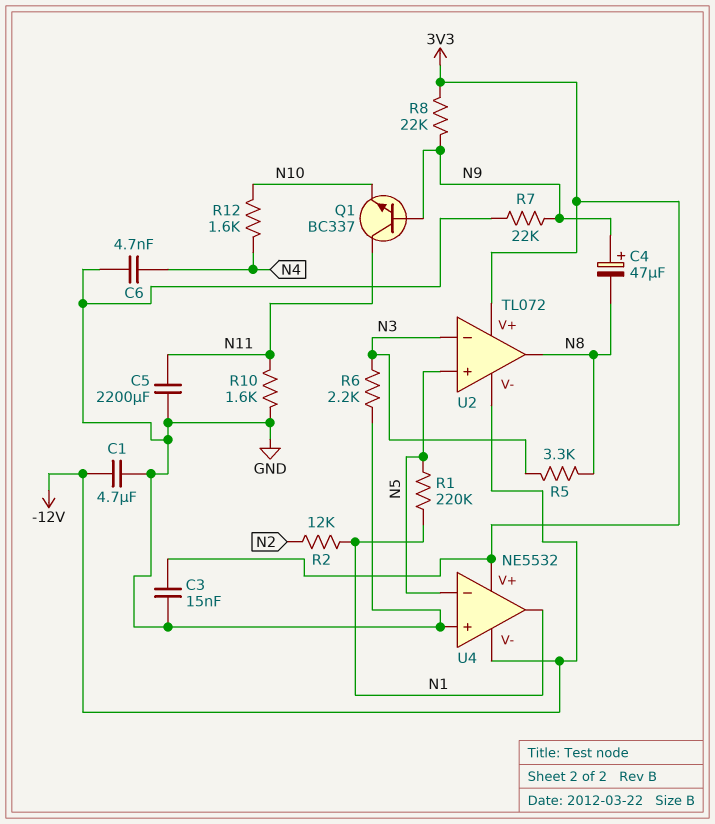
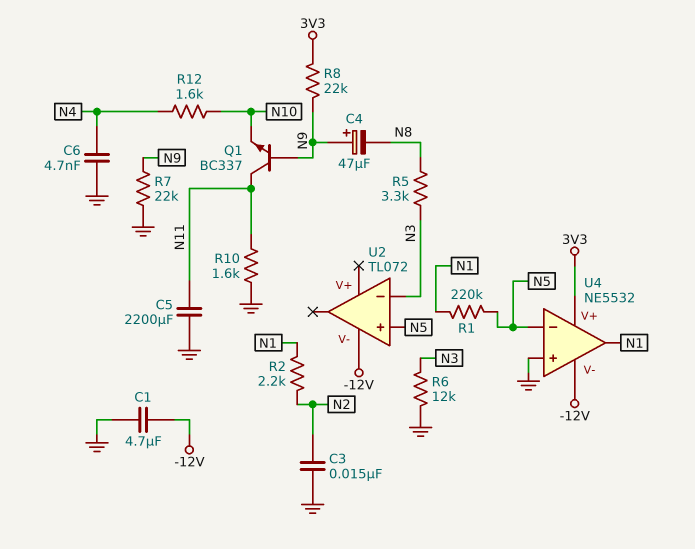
C3: 15nF (3V3, GND) -> 15nF (GND, N2)
R2: 12k (N1, N2) -> 2.2k (N1, N2)
R6: 2.2k (GND, N3) -> 12k (GND, N3)
U2 pin V+: 3V3 -> none
U2 pin out: N8 -> none

